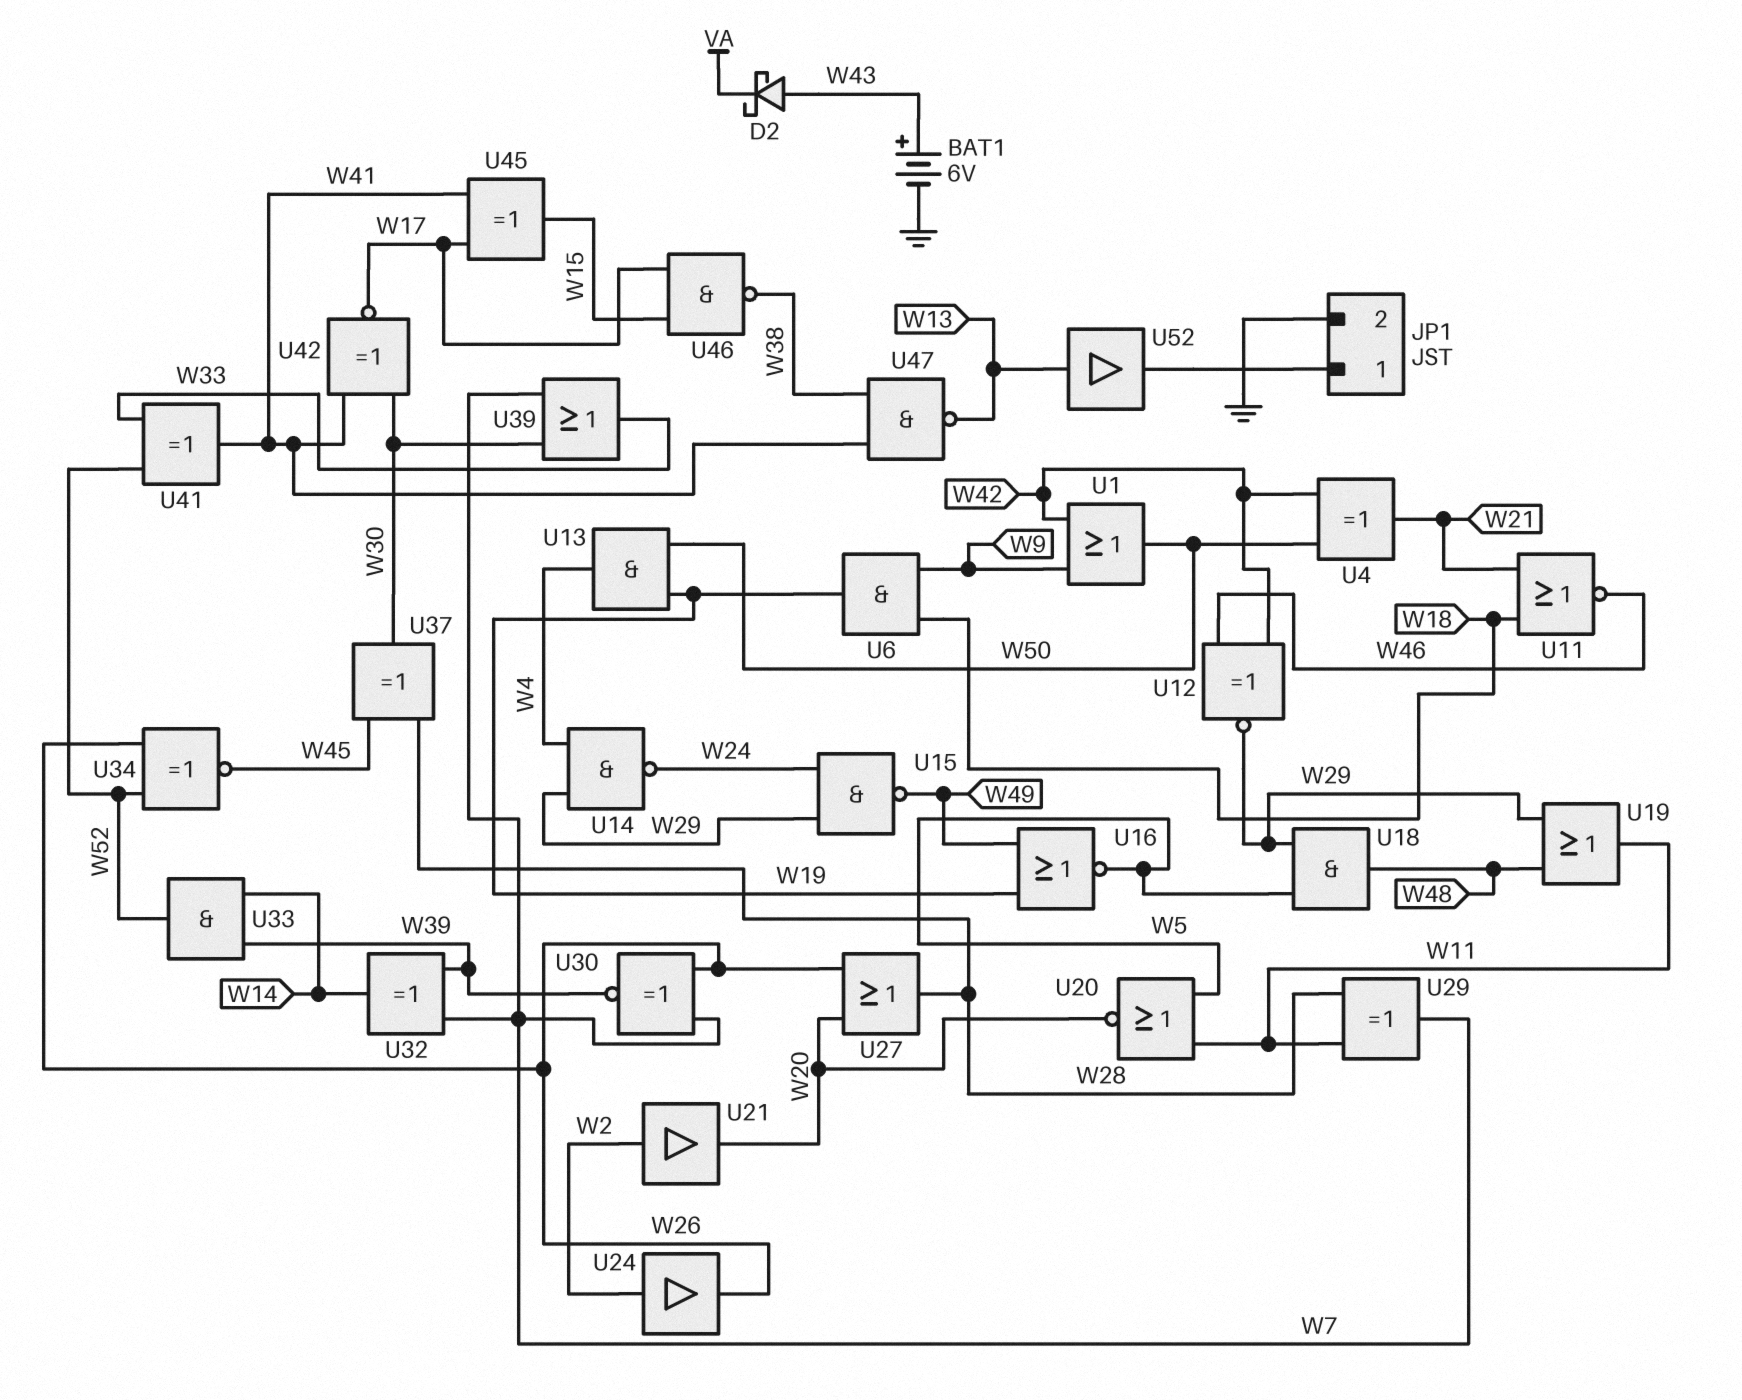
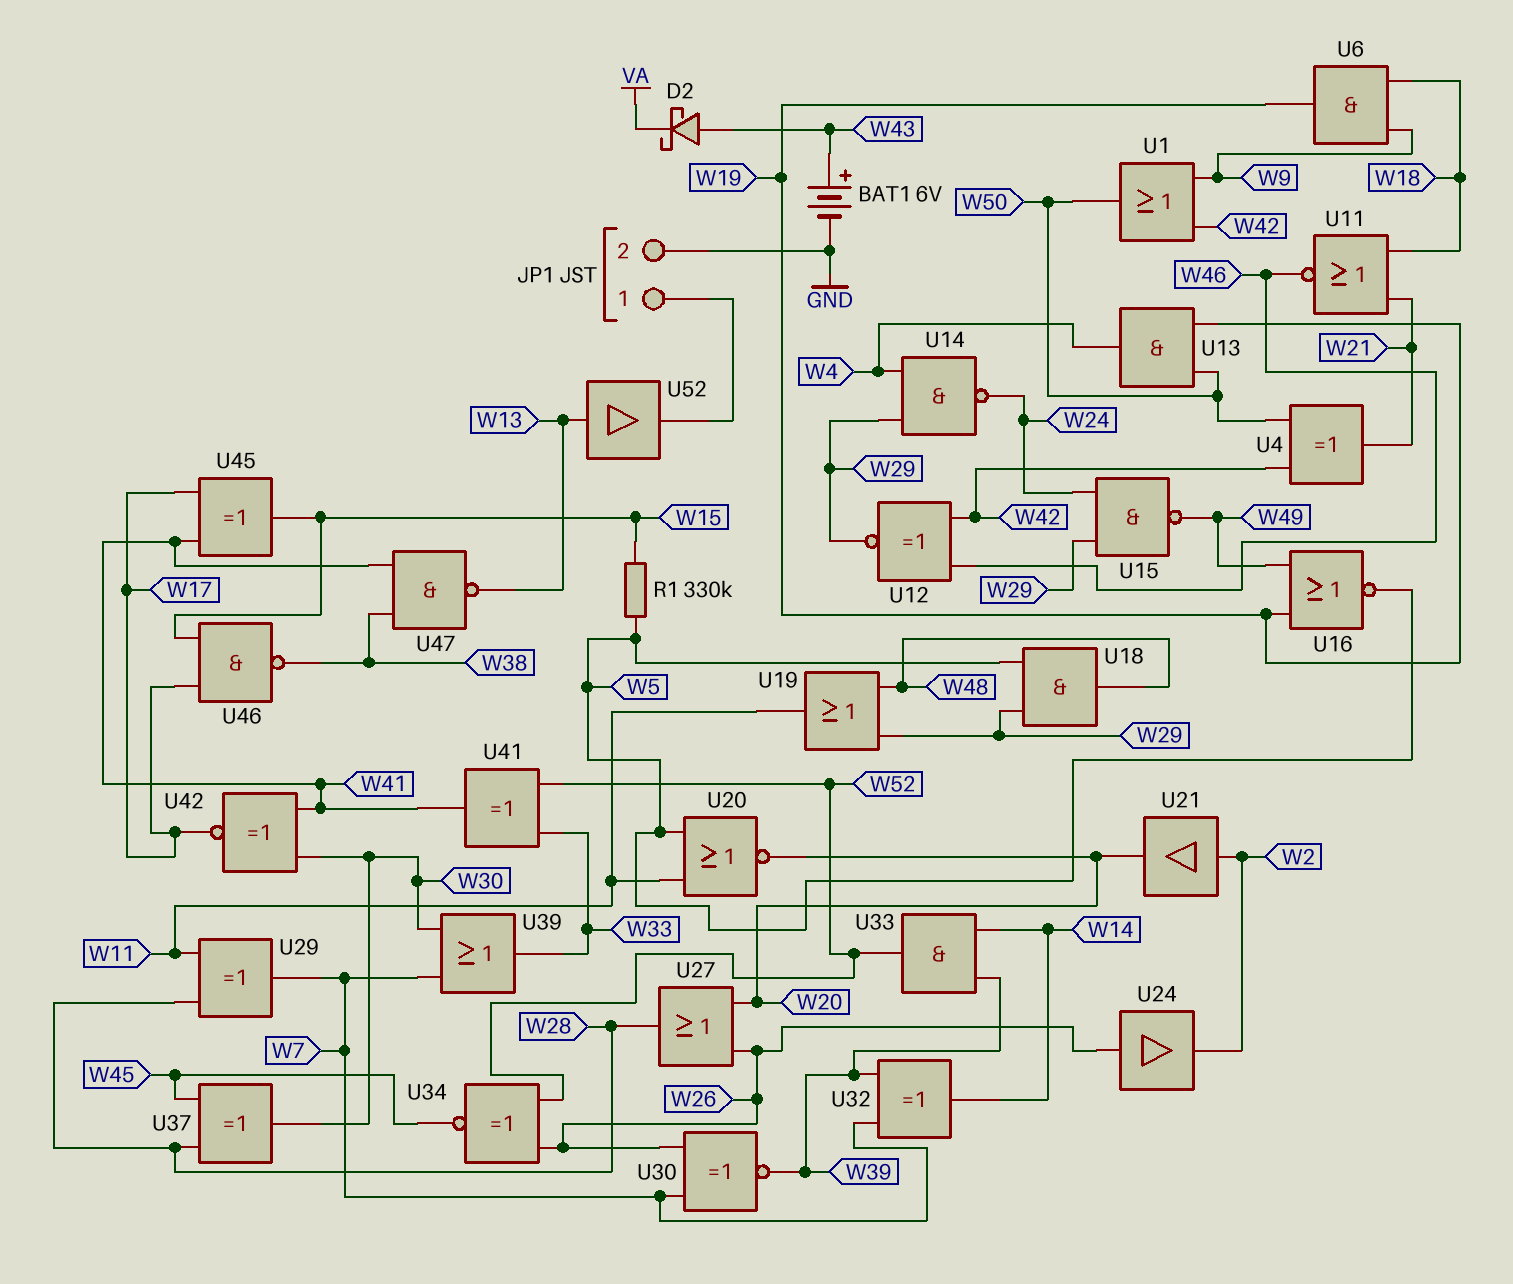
R1: none -> 330k (W5, W15)
U24: buffer (in W2, out W26) -> buffer (in W26, out W2)

